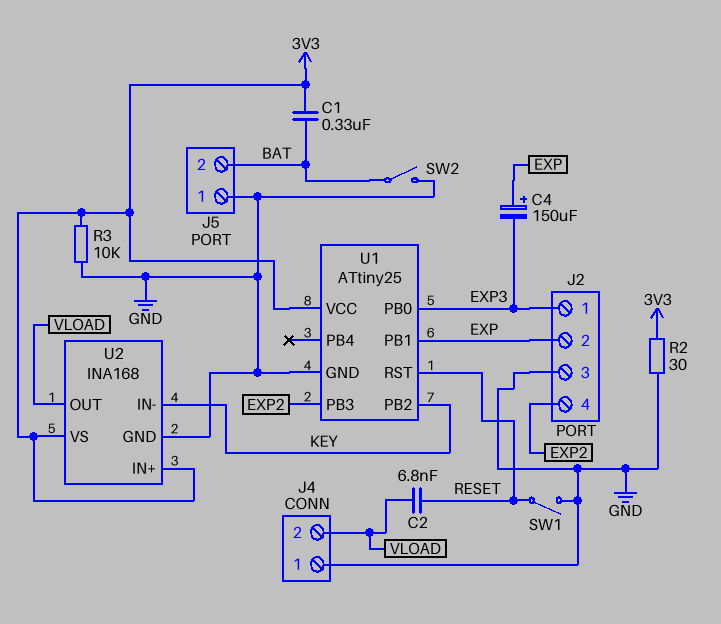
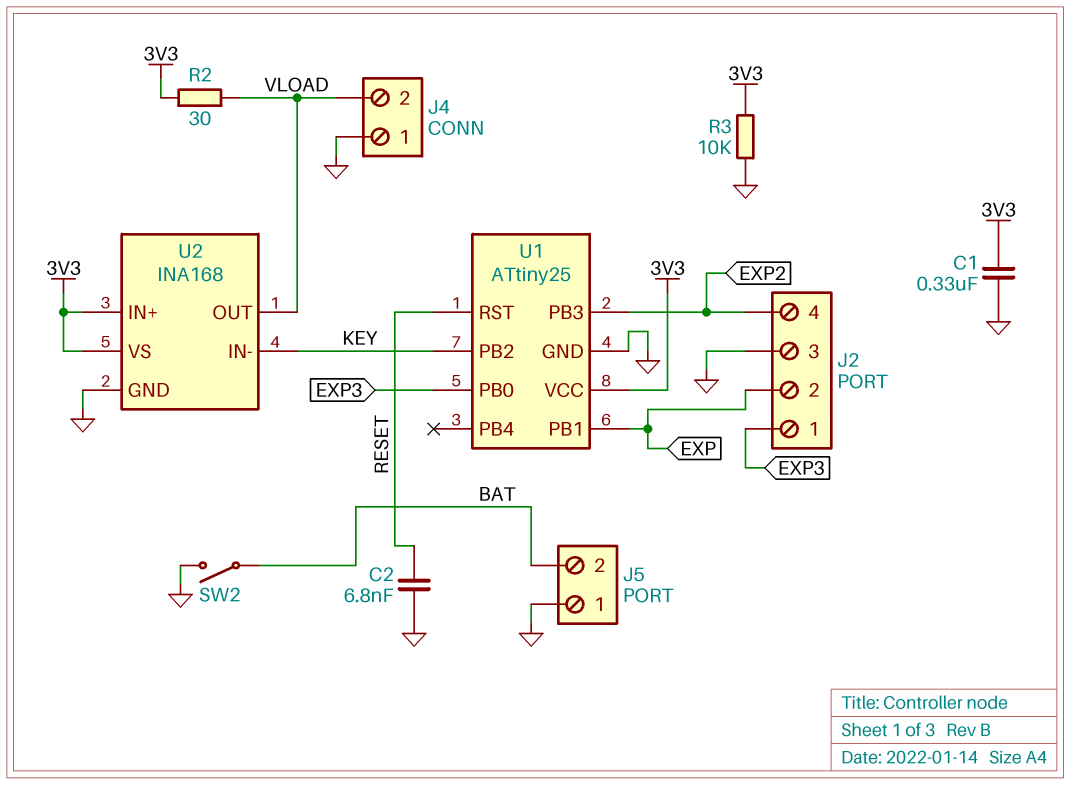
C1: 330nF (3V3, BAT) -> 330nF (3V3, GND)
C2: 6.8nF (RESET, VLOAD) -> 6.8nF (GND, RESET)
C4: 150uF (plus EXP, minus EXP3) -> none
R2: 30 (3V3, GND) -> 30 (3V3, VLOAD)
SW1: switch (GND, RESET) -> none

